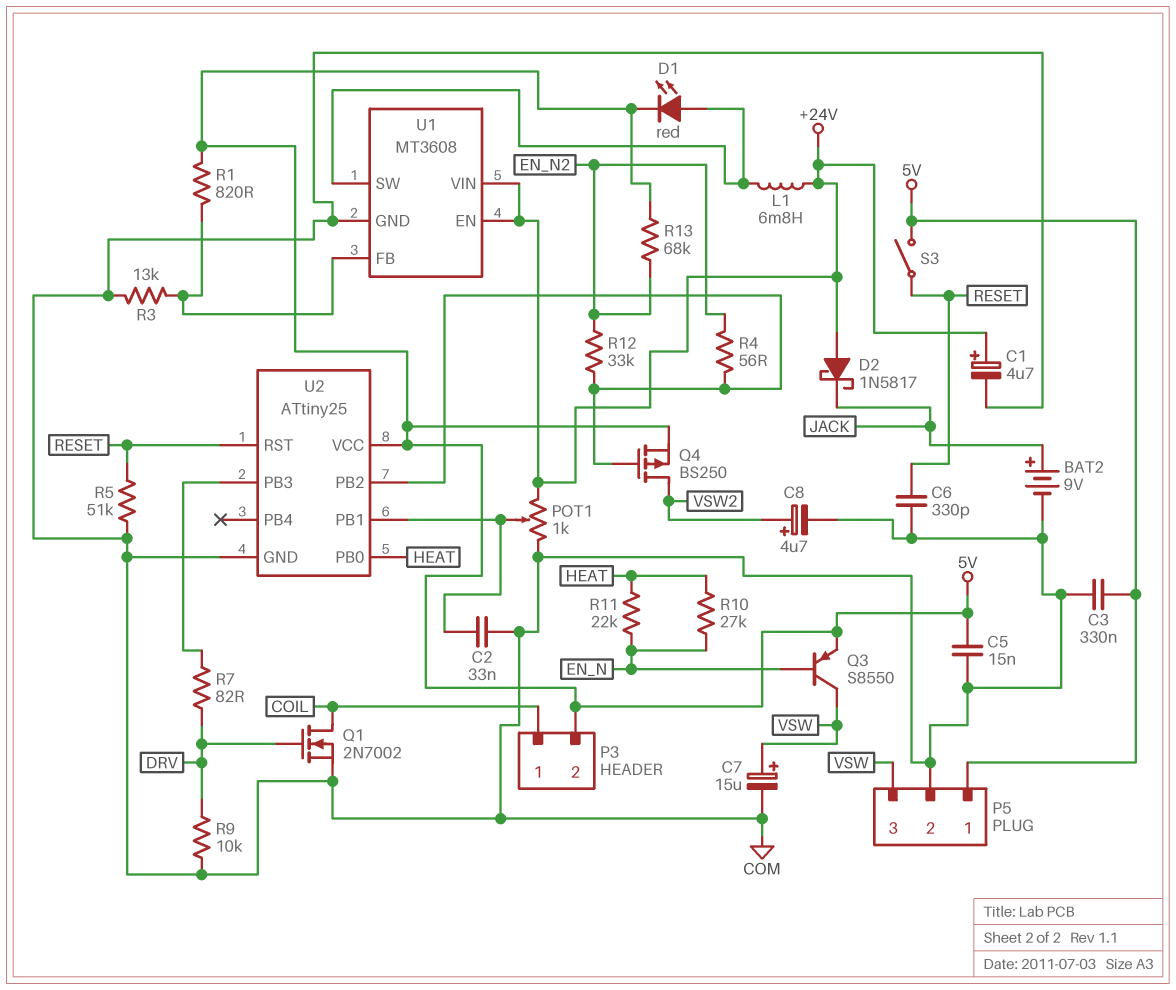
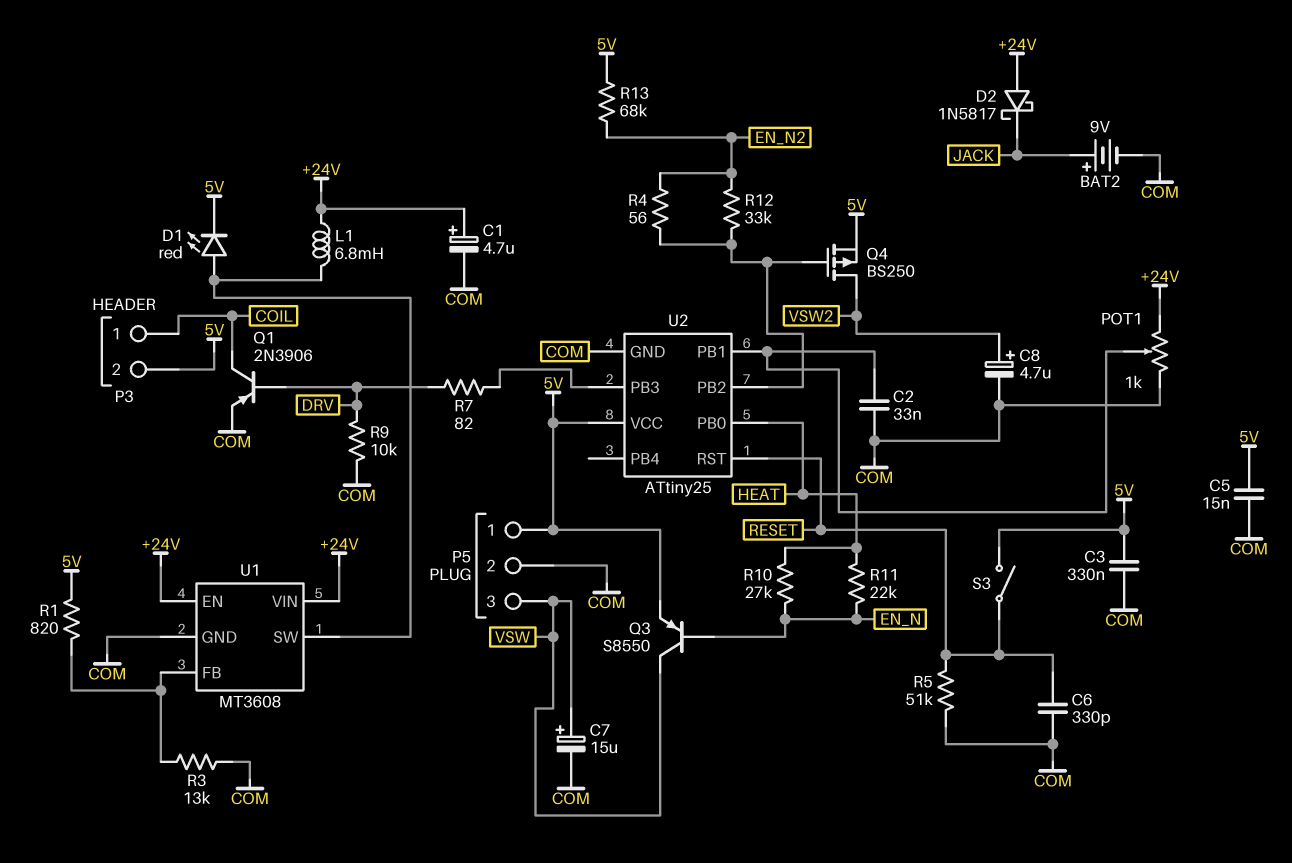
Q1: NMOS 2N7002 (G DRV, D COIL, S COM) -> PNP 2N3906 (B DRV, C COIL, E COM)

